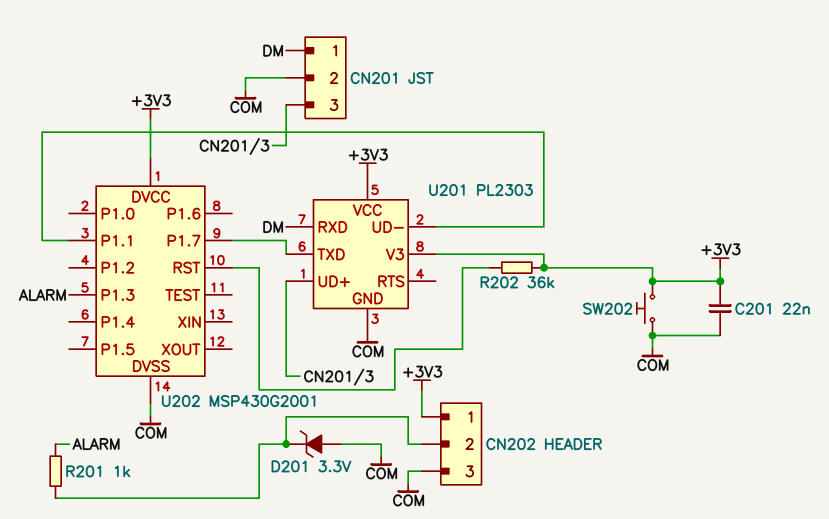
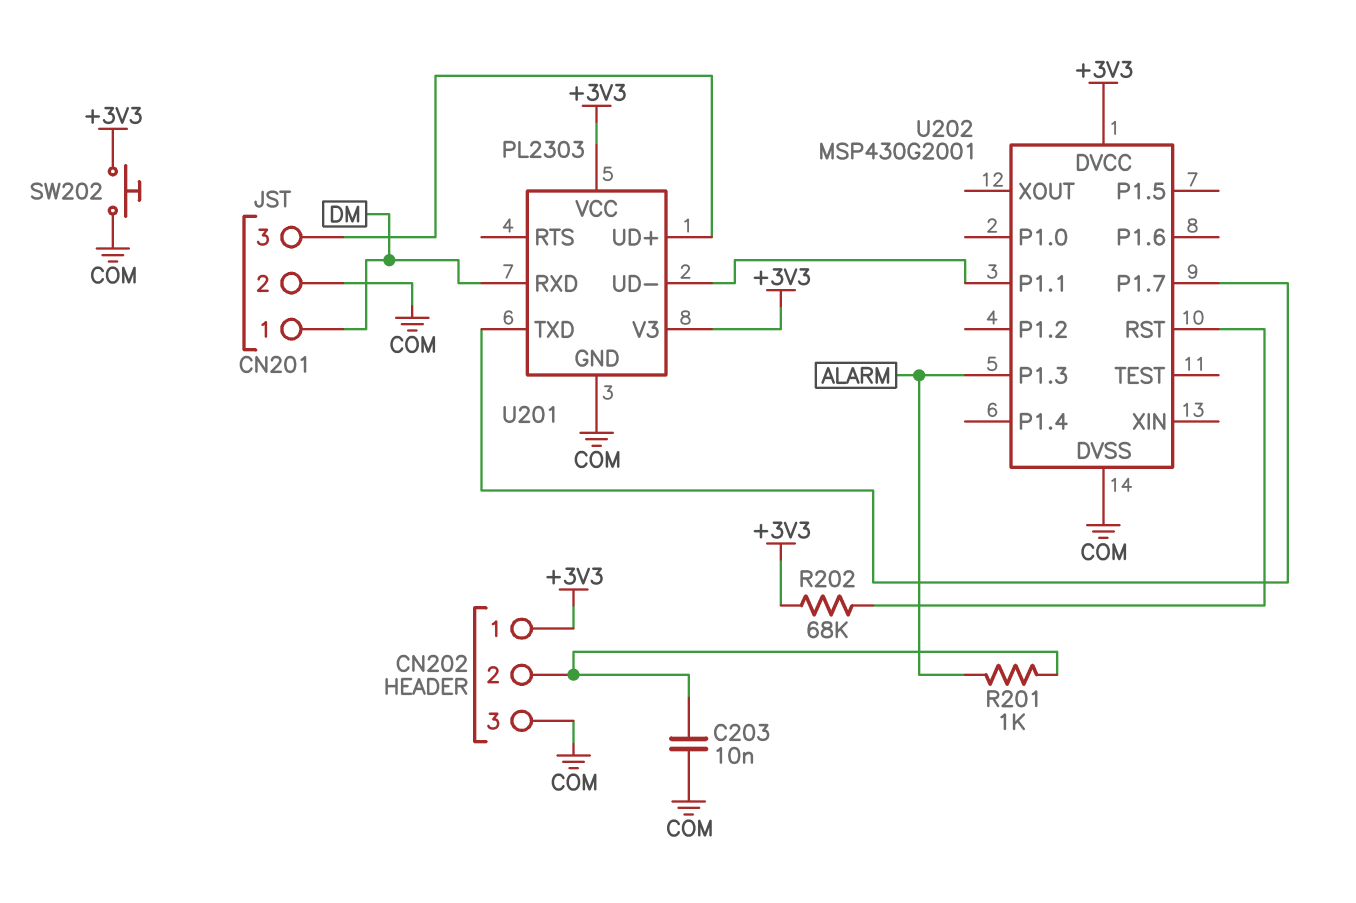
C201: 22nF (+3V3, COM) -> none
C203: none -> 10nF (CN202/2, COM)
D201: zener 3.3V (A COM, K CN202/2) -> none
R202: 36k (+3V3, U202/RST) -> 68k (+3V3, U202/RST)

